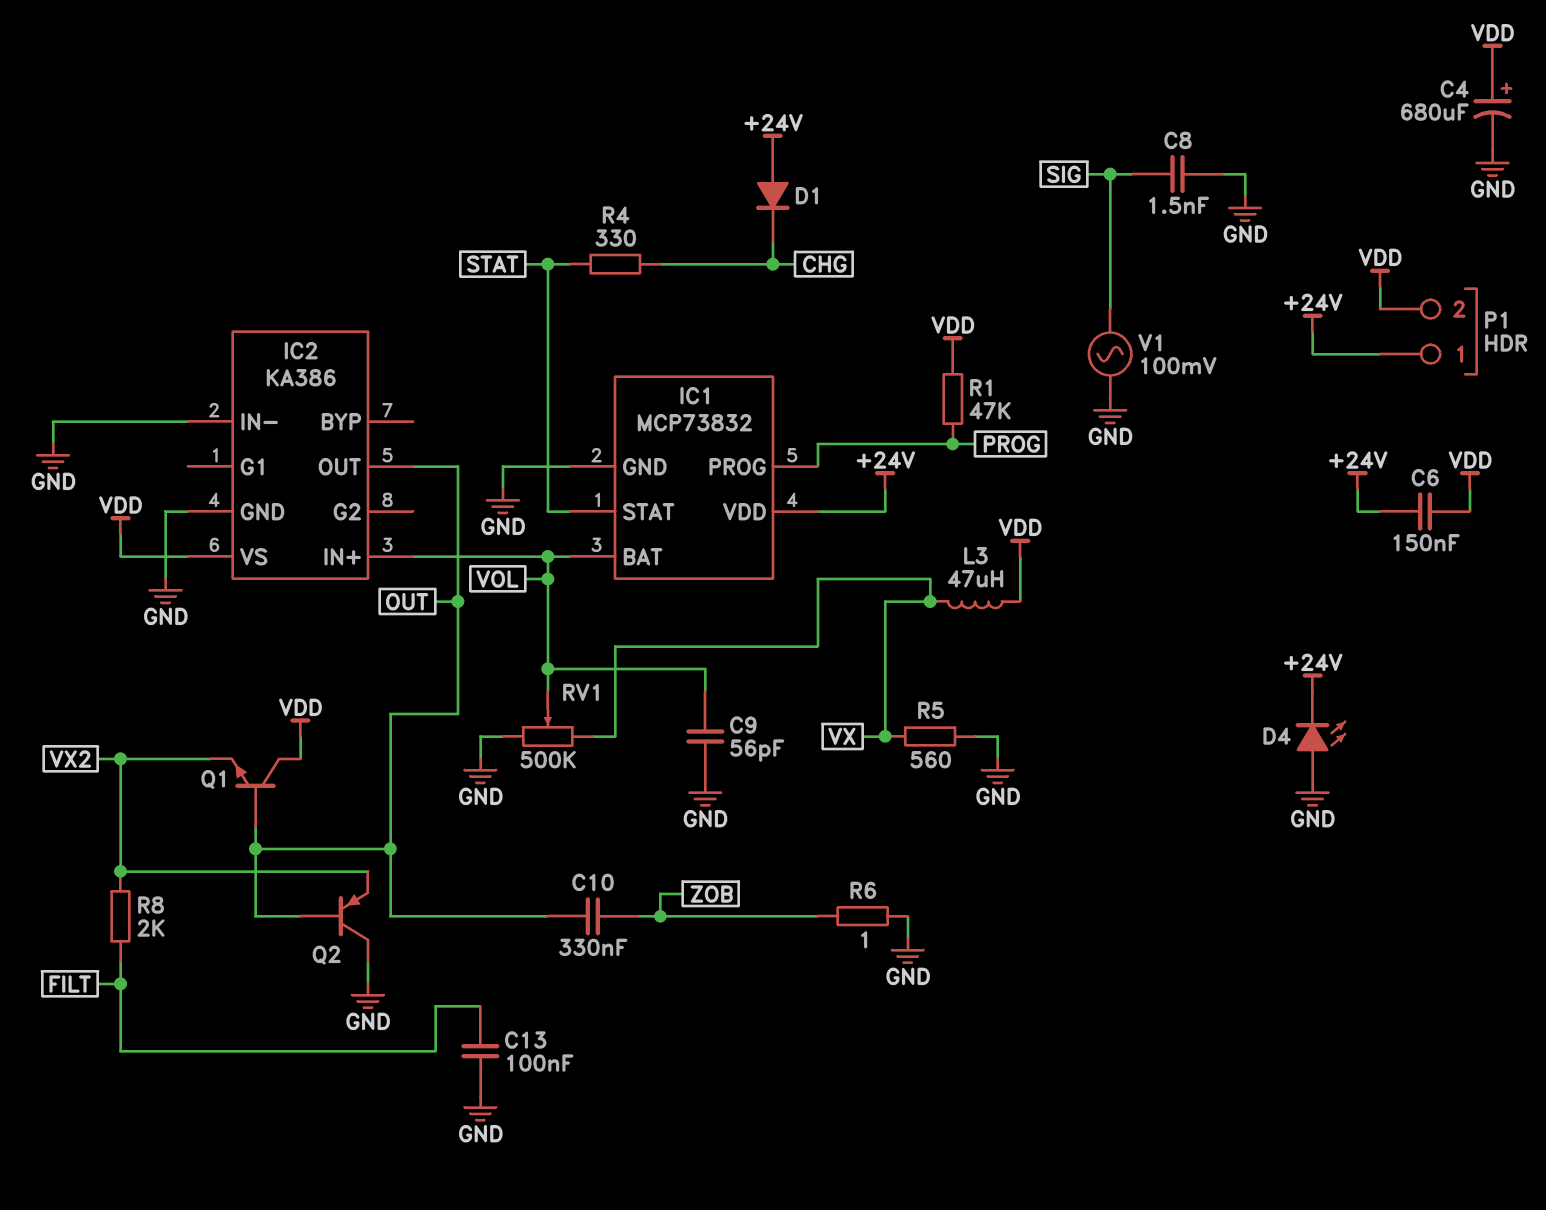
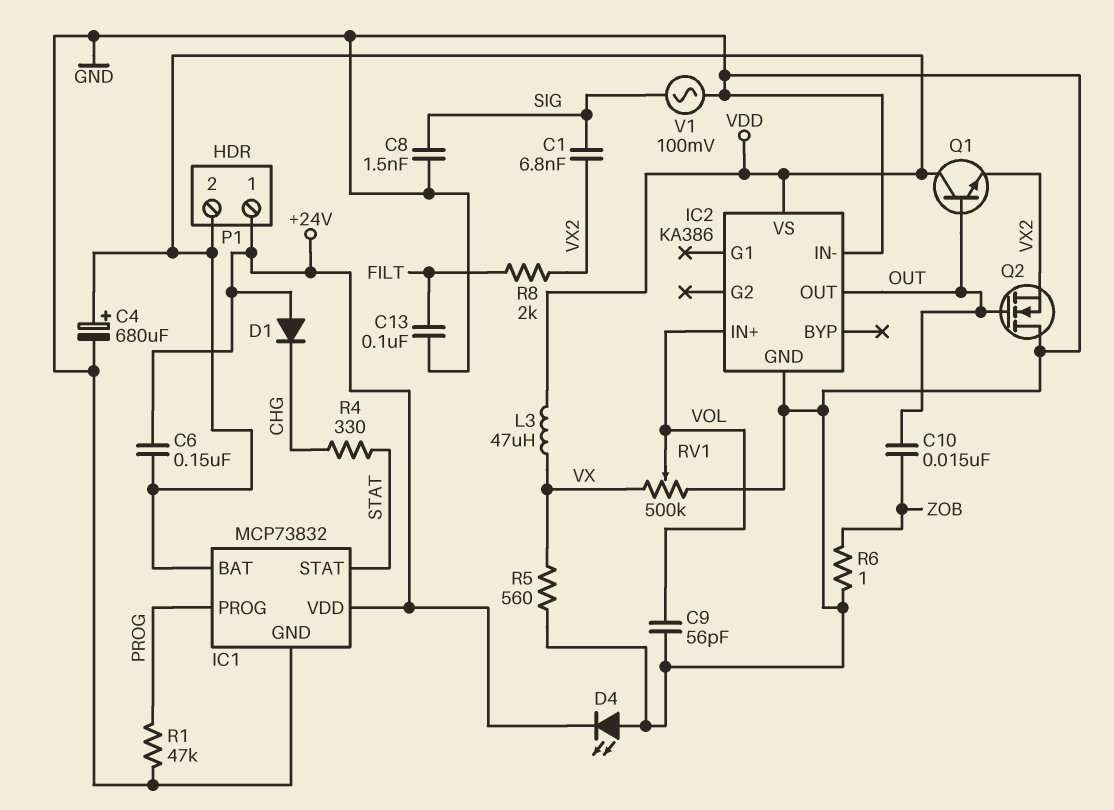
C1: none -> 6.8nF (SIG, VX2)
C10: 330nF (OUT, ZOB) -> 15nF (OUT, ZOB)
IC1 pin BAT: VOL -> VDD
Q2: PNP (B OUT, C GND, E VX2) -> NMOS (G OUT, D GND, S VX2)
R1: 47k (PROG, VDD) -> 47k (GND, PROG)

